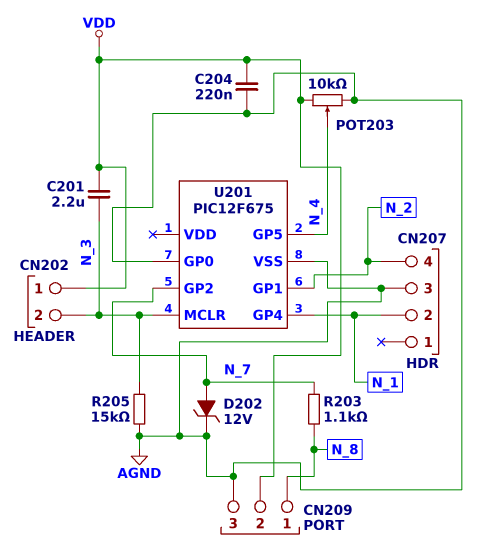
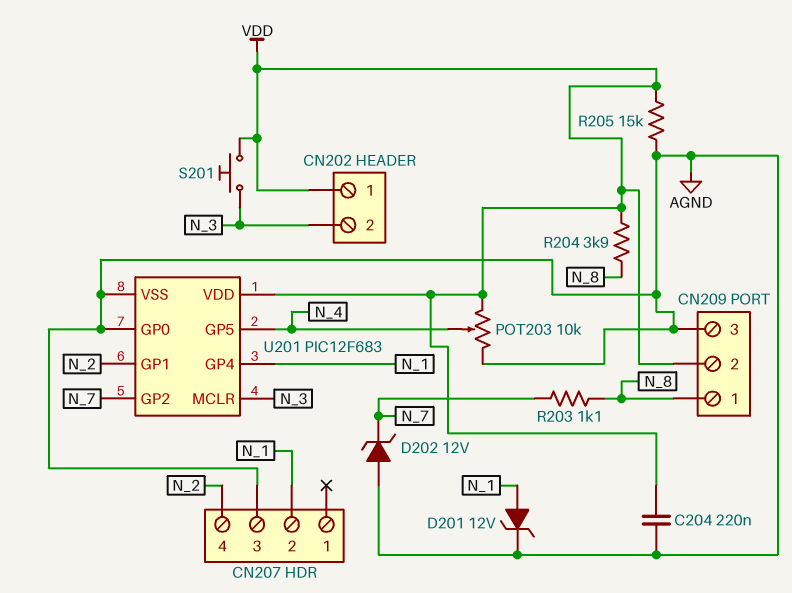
C201: 2.2uF (N_3, VDD) -> none
D201: none -> zener 12V (A N_1, K AGND)
D202: zener 12V (A N_7, K AGND) -> zener 12V (A AGND, K N_7)
R204: none -> 3.9k (N_8, VDD)
R205: 15k (AGND, N_3) -> 15k (AGND, VDD)
S201: none -> button (N_3, VDD)
U201: PIC12F675 -> PIC12F683
U201 pin VDD: none -> VDD

